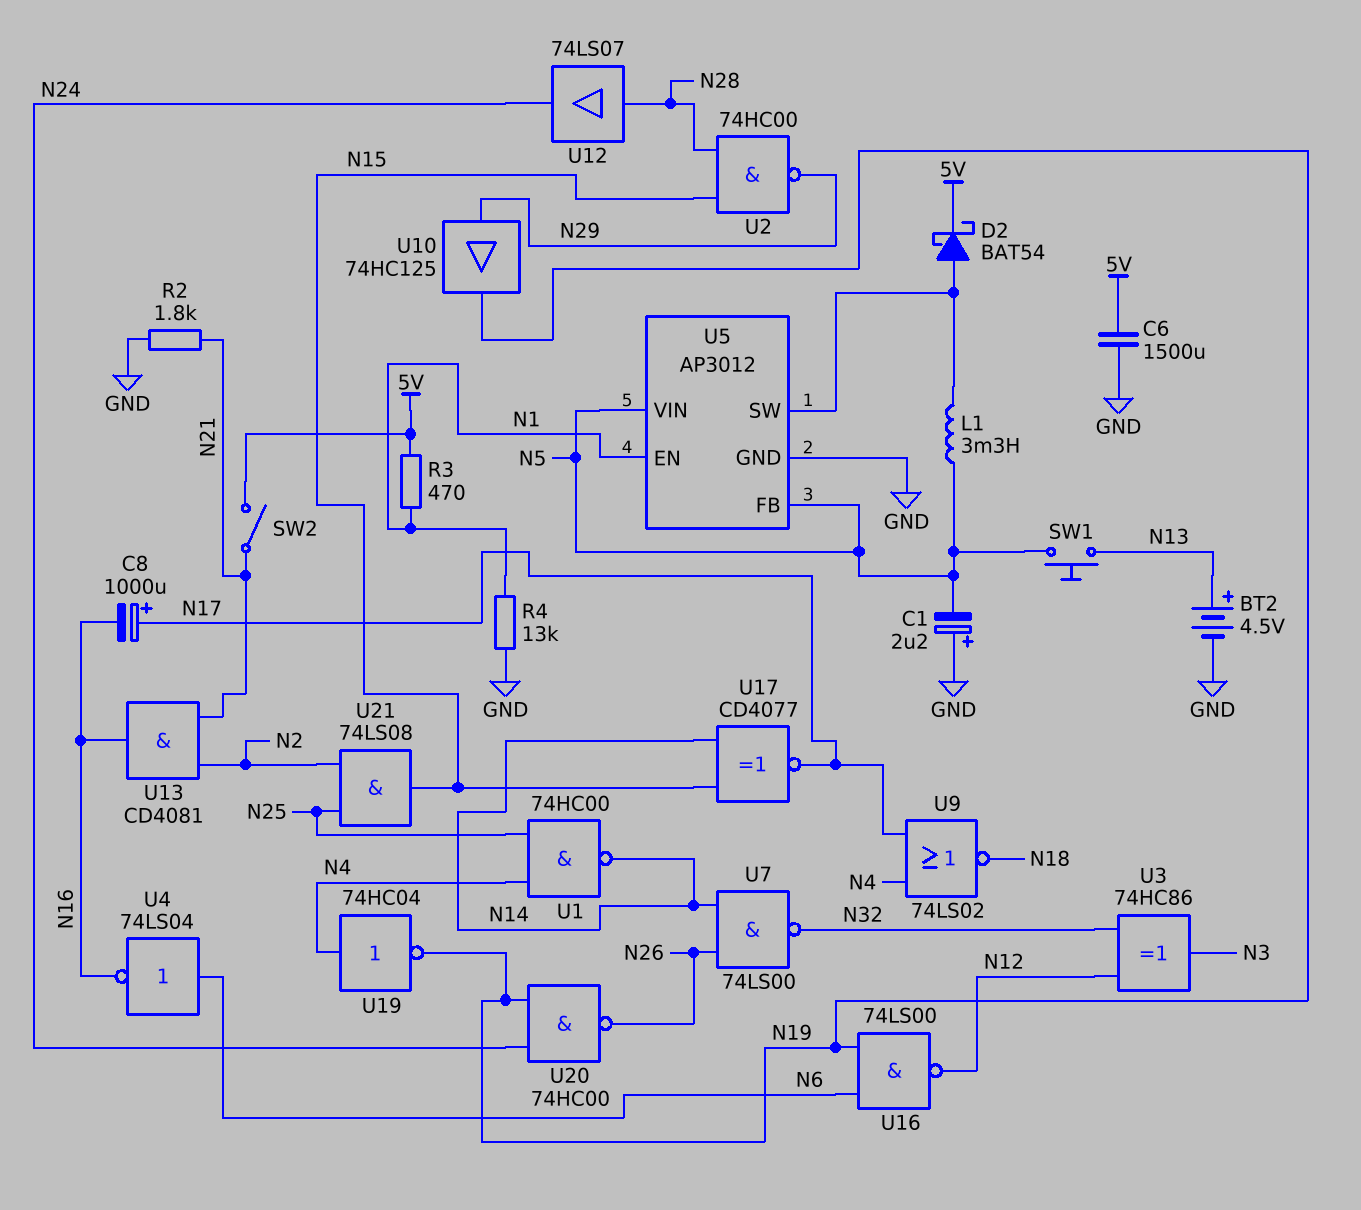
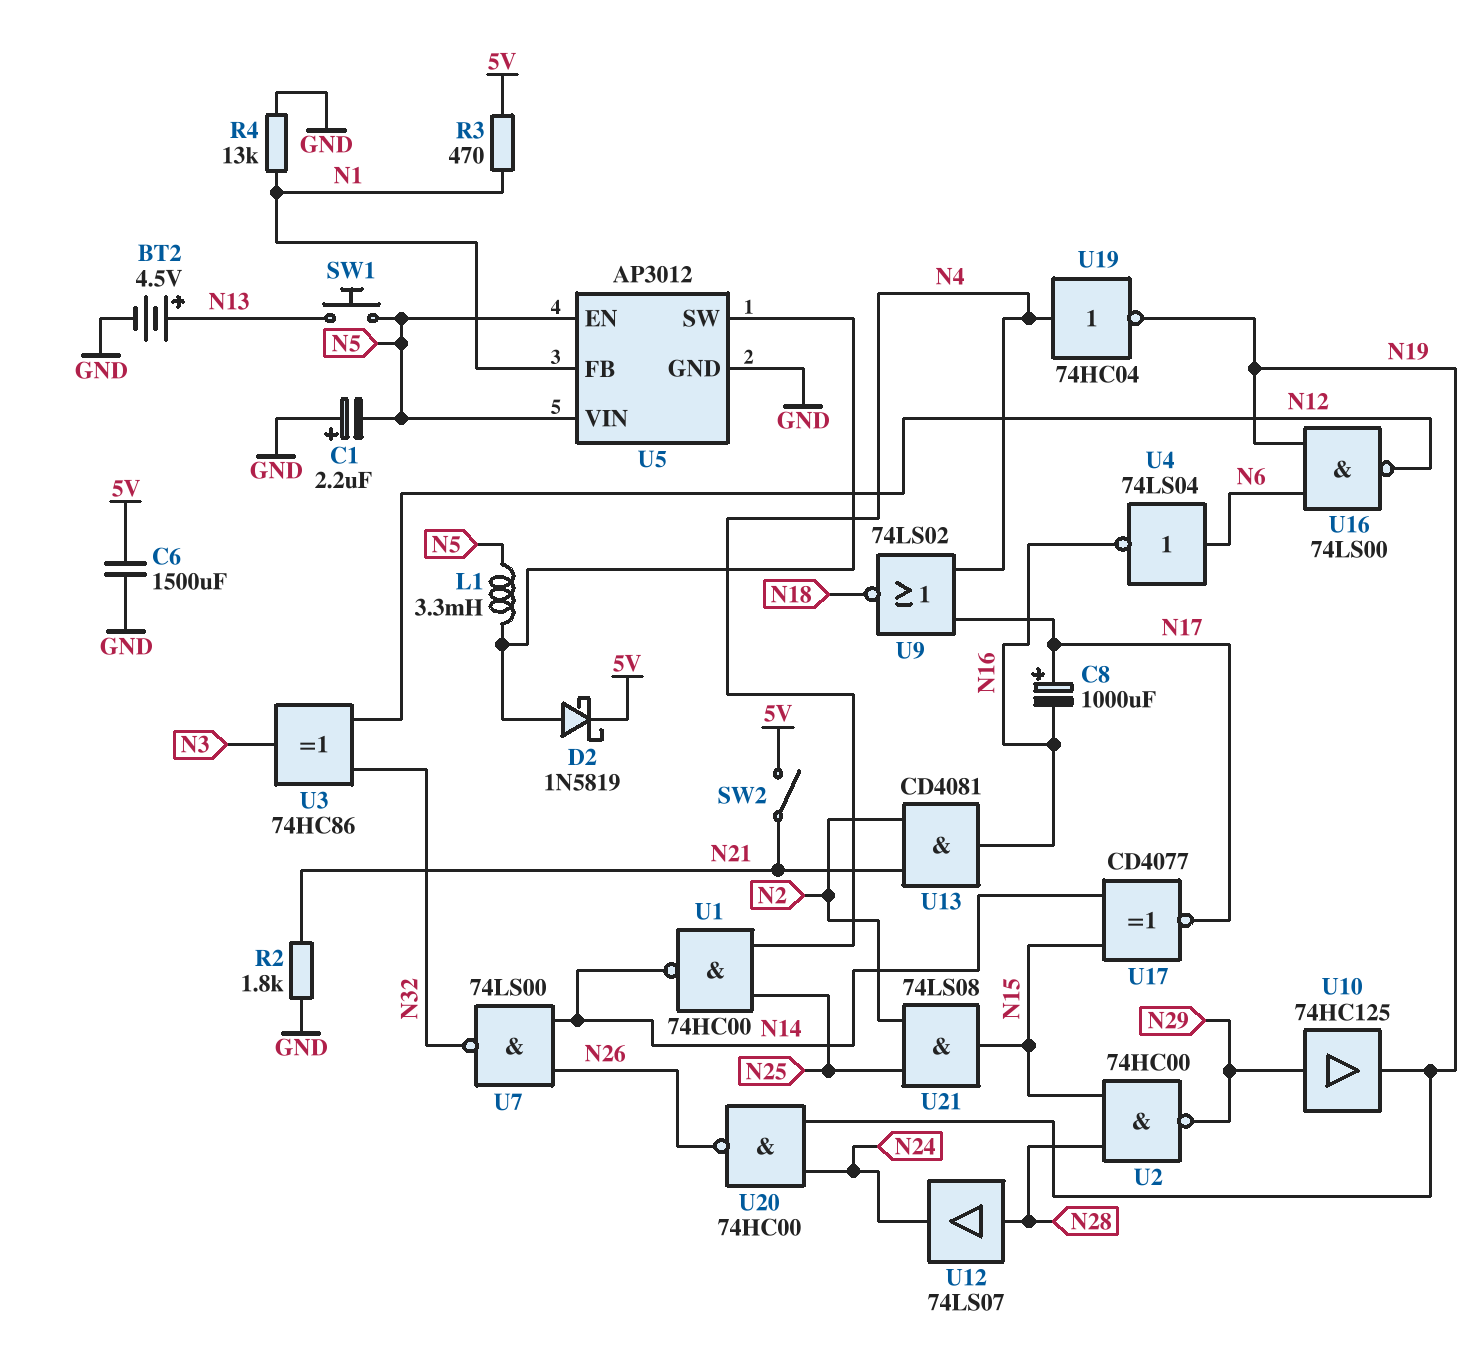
D2: schottky BAT54 (A U5/SW, K 5V) -> schottky 1N5819 (A U5/SW, K 5V)
U5 pin EN: N1 -> N5
U5 pin FB: N5 -> N1

